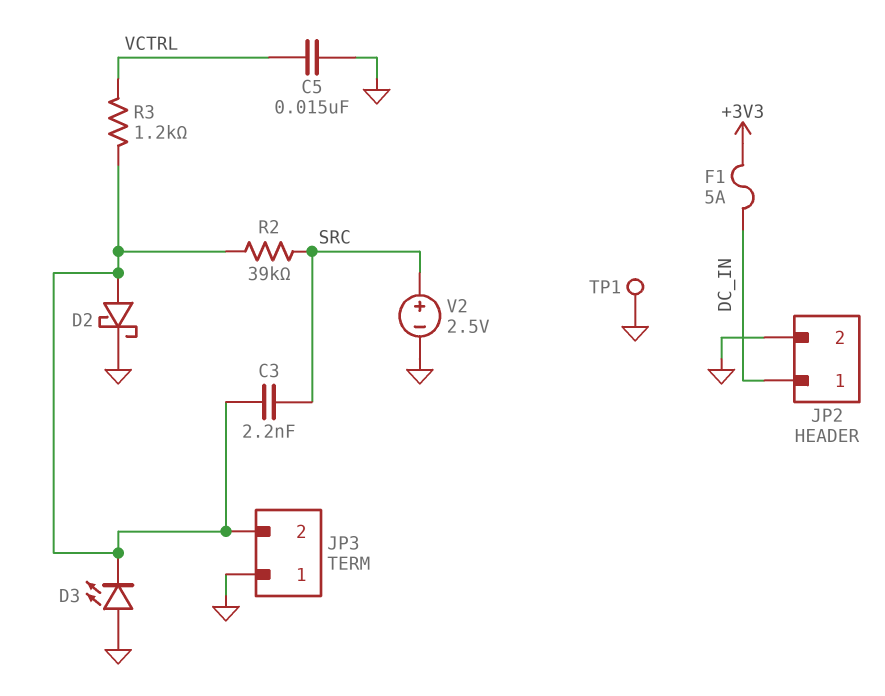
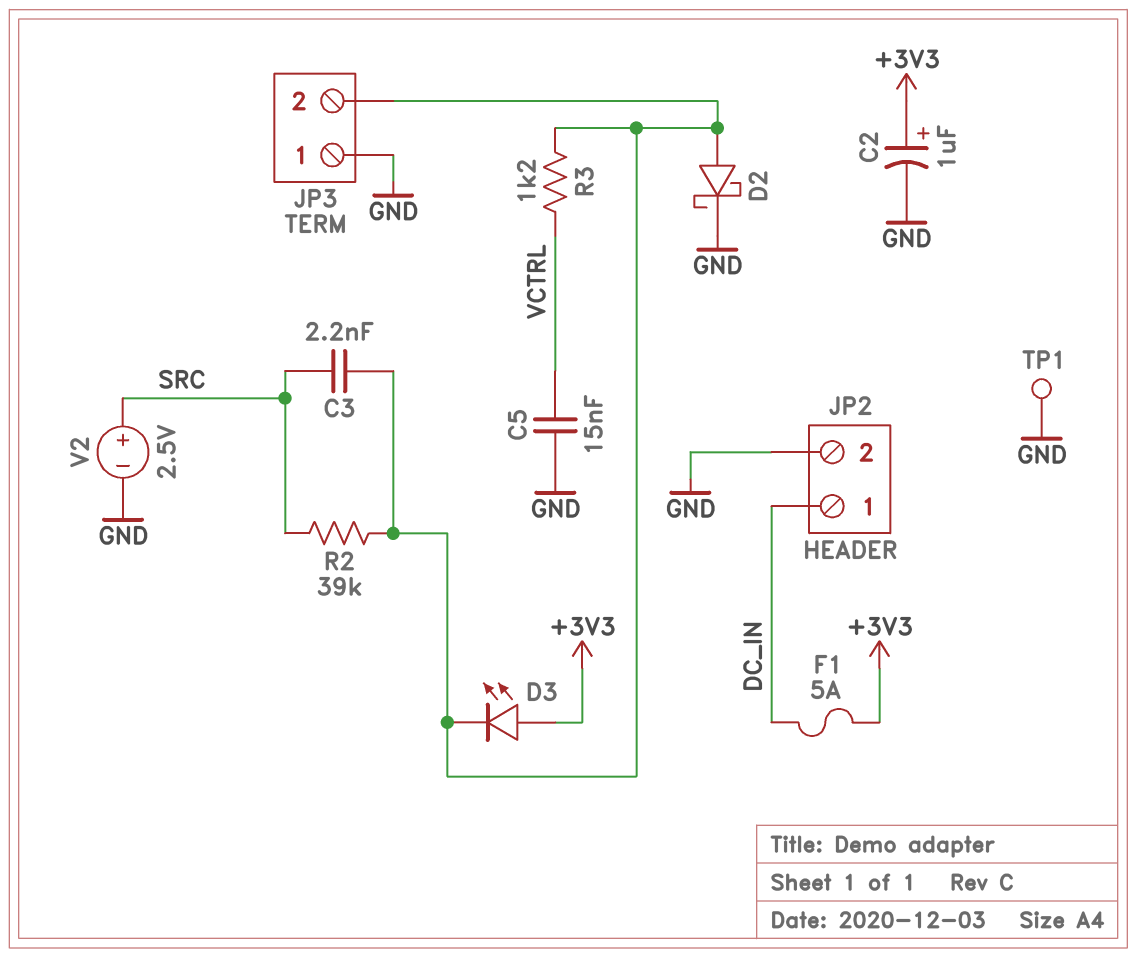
C2: none -> 1uF (plus +3V3, minus GND)
D3: LED (A GND, K JP3/2) -> LED (A +3V3, K JP3/2)

